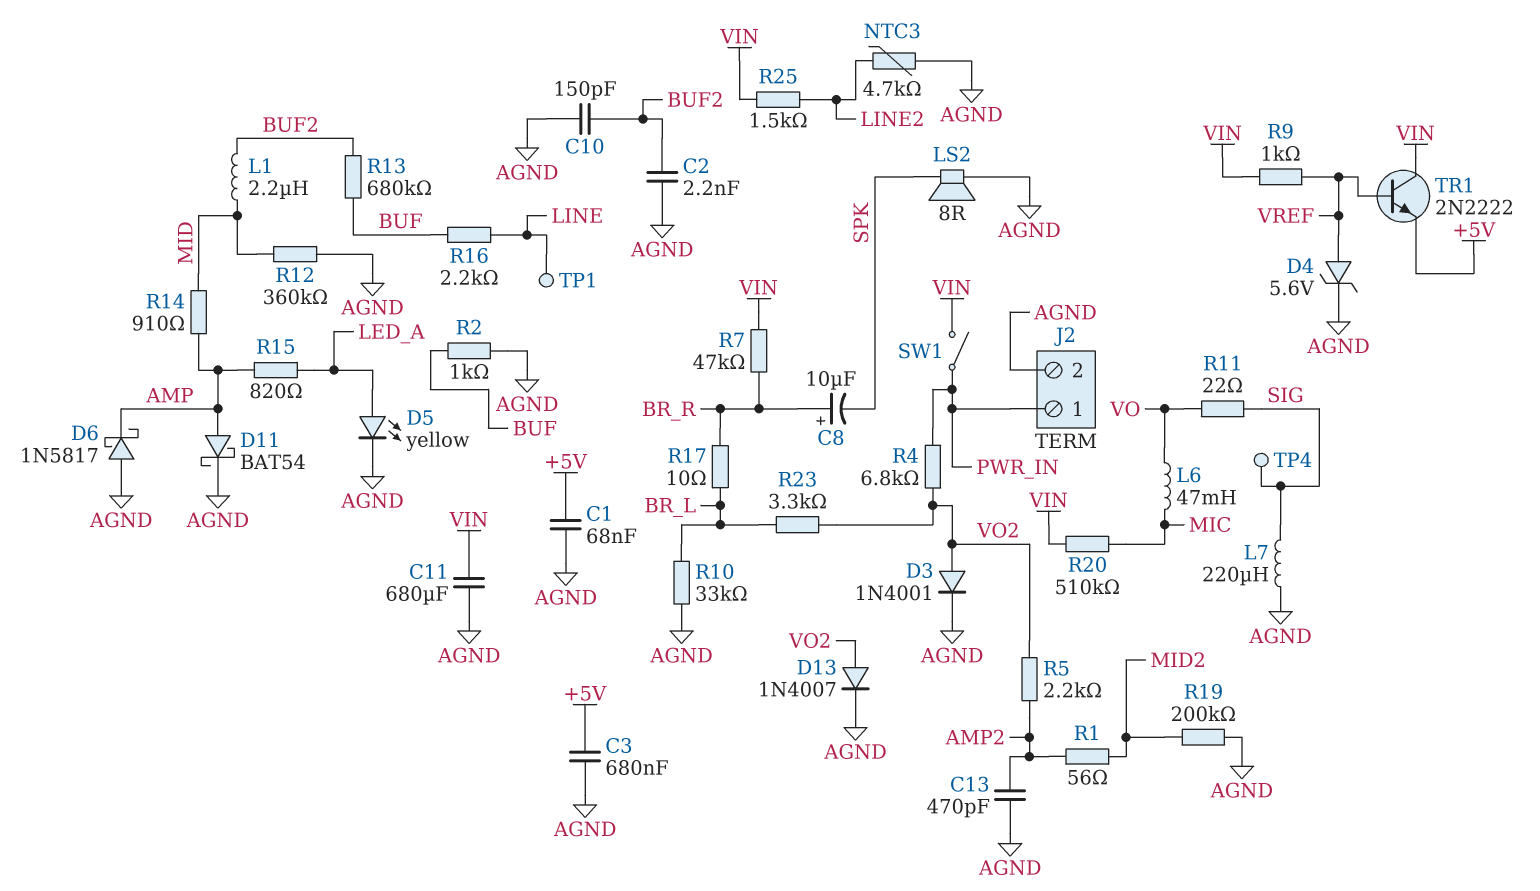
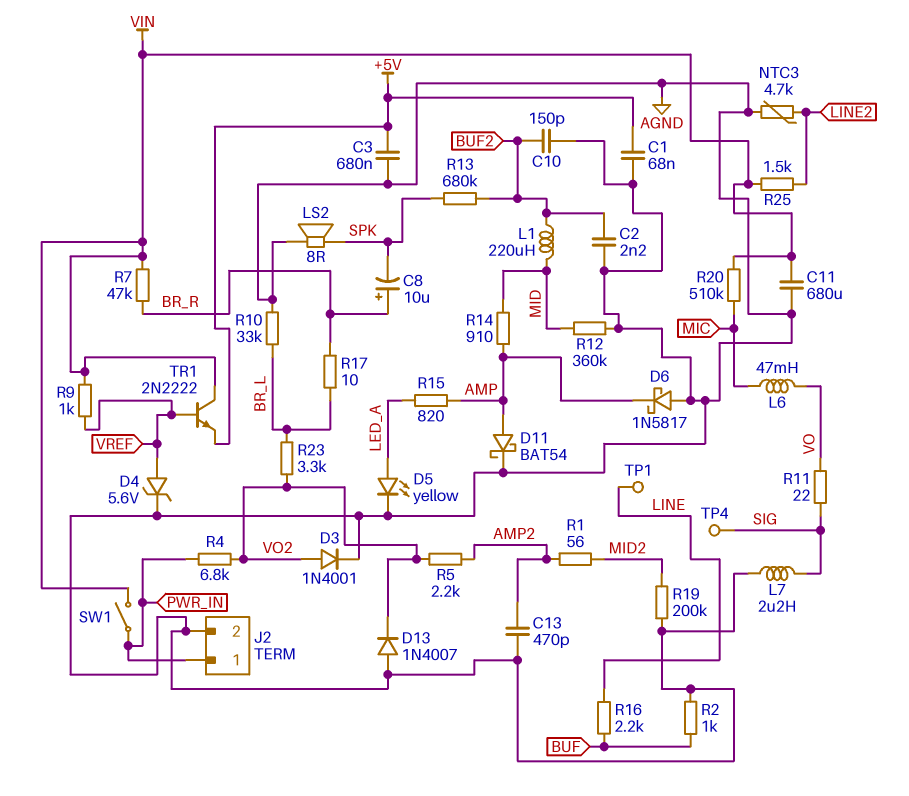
D13: diode 1N4007 (A VO2, K AGND) -> diode 1N4007 (A AGND, K VO2)
L1: 2.2uH (BUF2, MID) -> 220uH (BUF2, MID)
L7: 220uH (AGND, SIG) -> 2.2uH (AGND, SIG)
R13: 680k (BUF, BUF2) -> 680k (BUF2, SPK)

